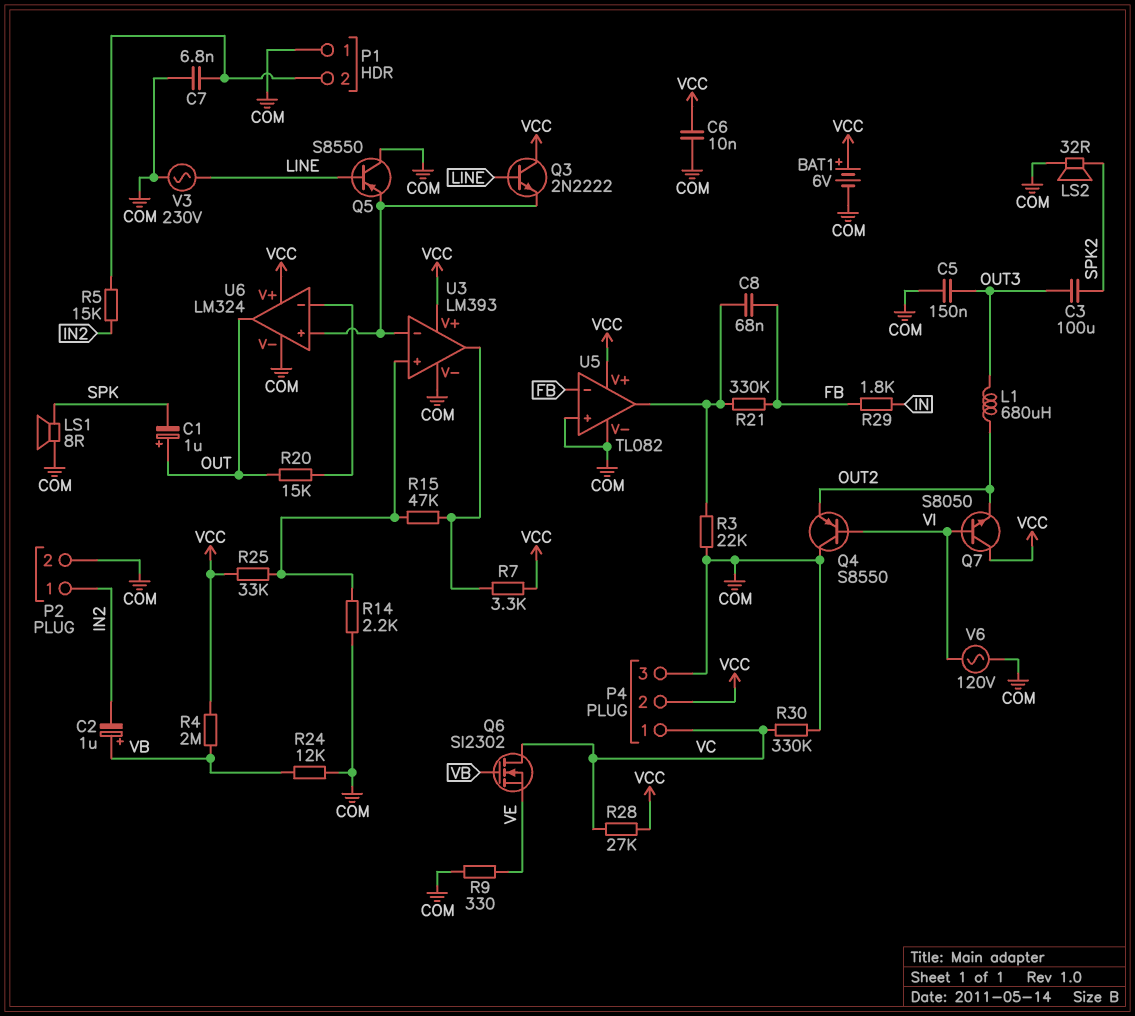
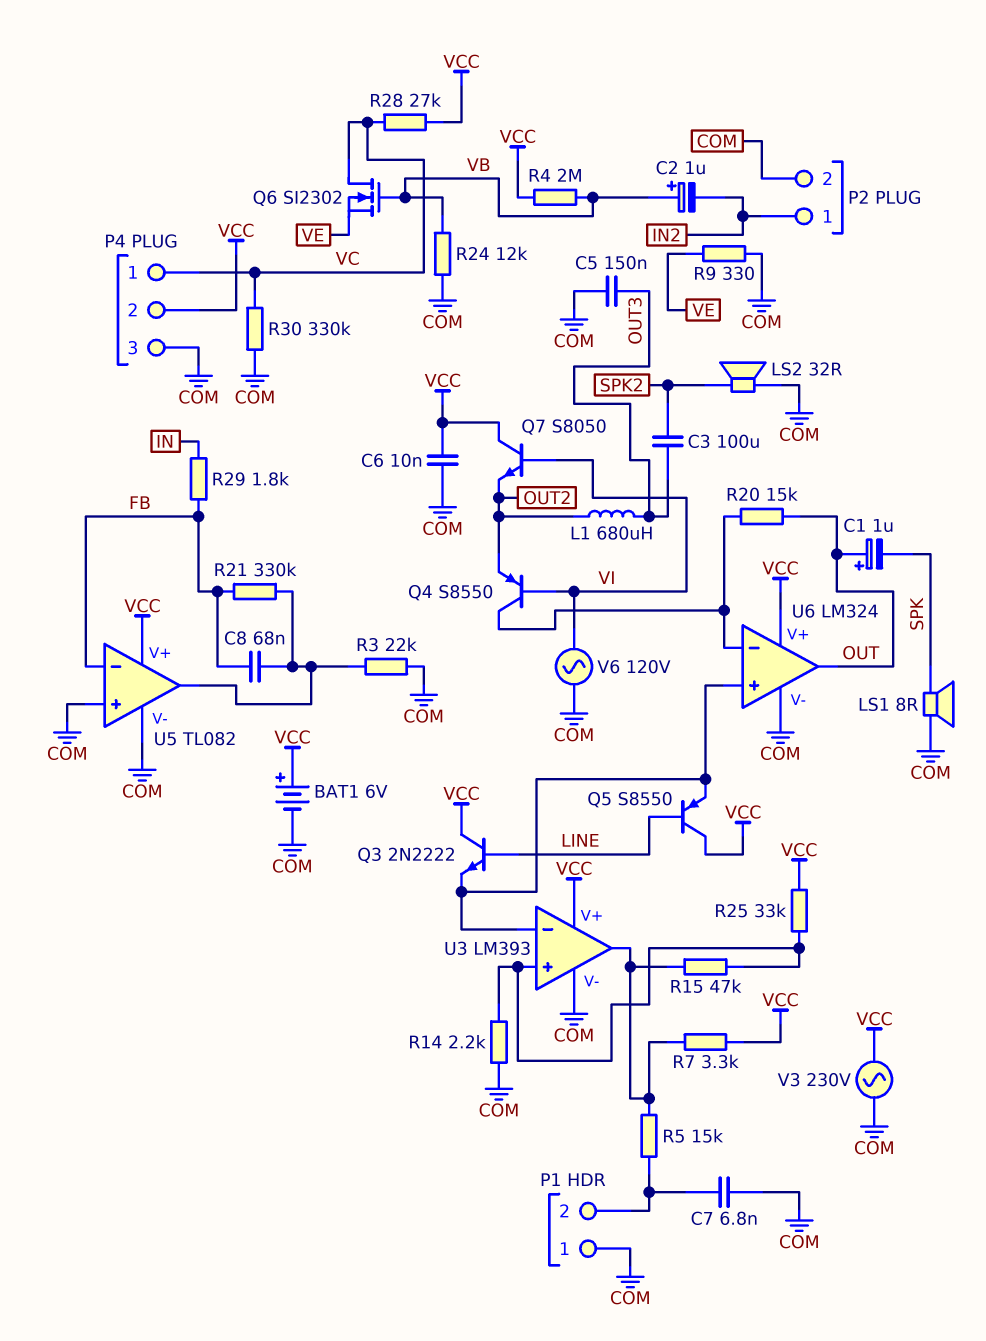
Q4: PNP S8550 (B VI, C COM, E OUT2) -> PNP S8550 (B VI, C U6/in-, E OUT2)
Q5: PNP S8550 (B LINE, C COM, E U3/in-) -> PNP S8550 (B LINE, C VCC, E U3/in-)
R5: 15k (IN2, P1/2) -> 15k (P1/2, U3/out)
V3: AC 230V (COM, LINE) -> AC 230V (COM, VCC)

